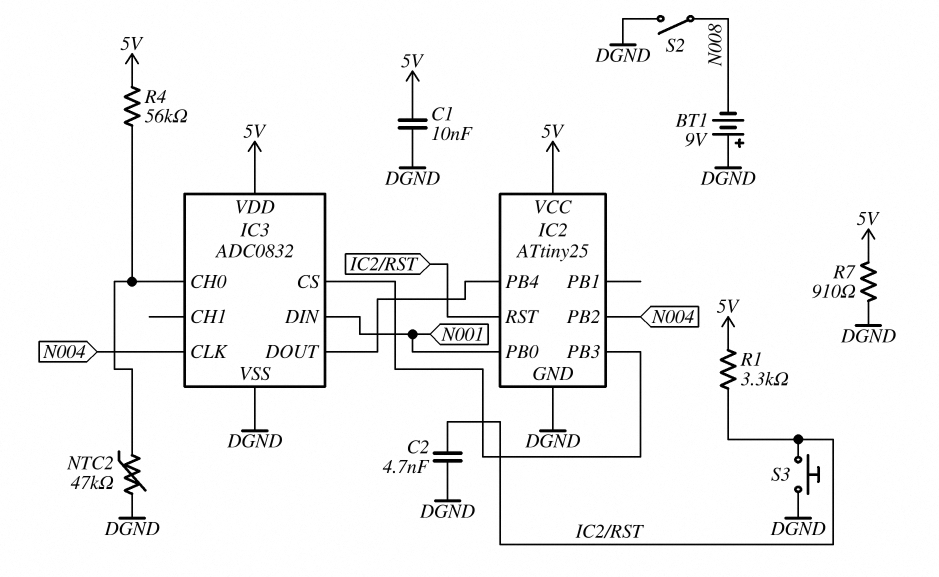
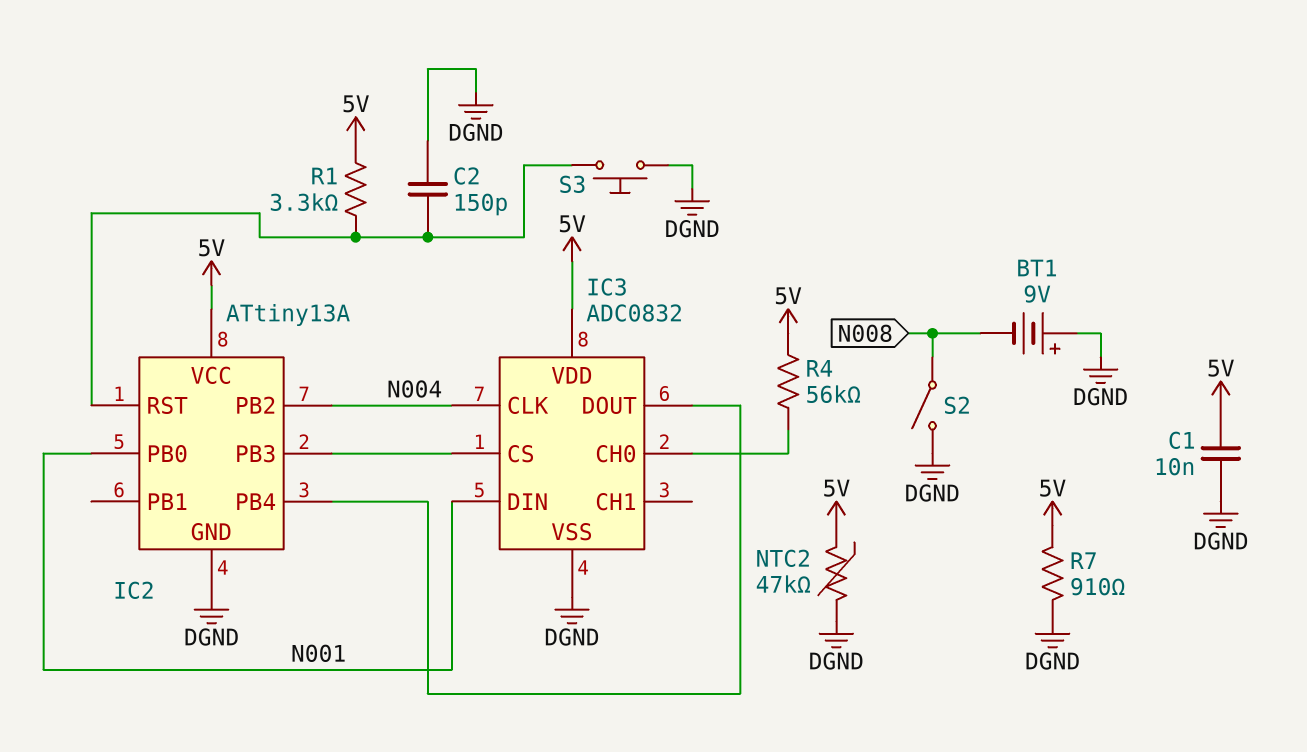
C2: 4.7nF (DGND, IC2/RST) -> 150pF (DGND, IC2/RST)
IC2: ATtiny25 -> ATtiny13A
NTC2: 47k (DGND, IC3/CH0) -> 47k (5V, DGND)

